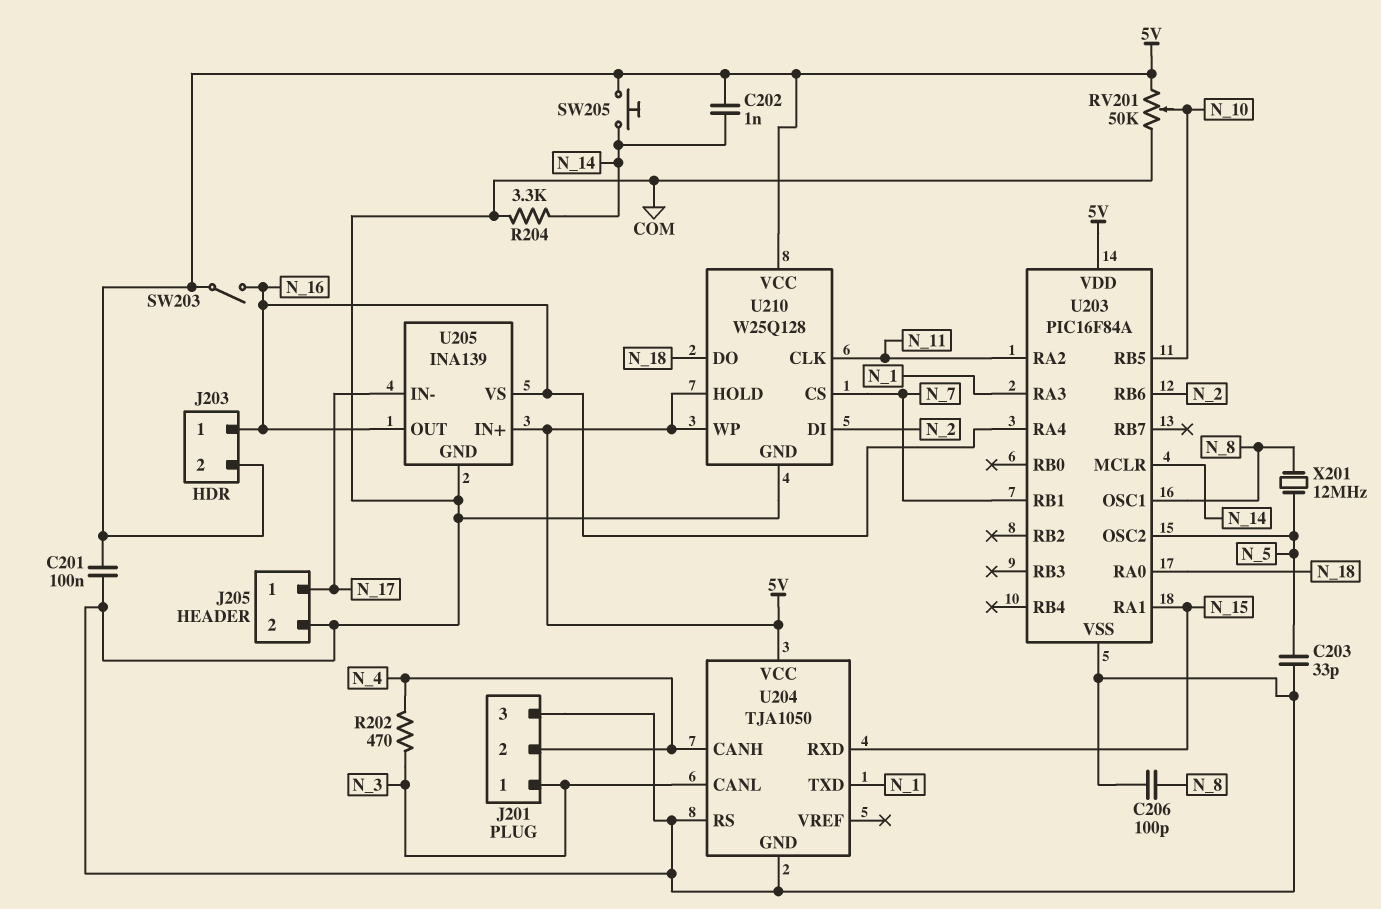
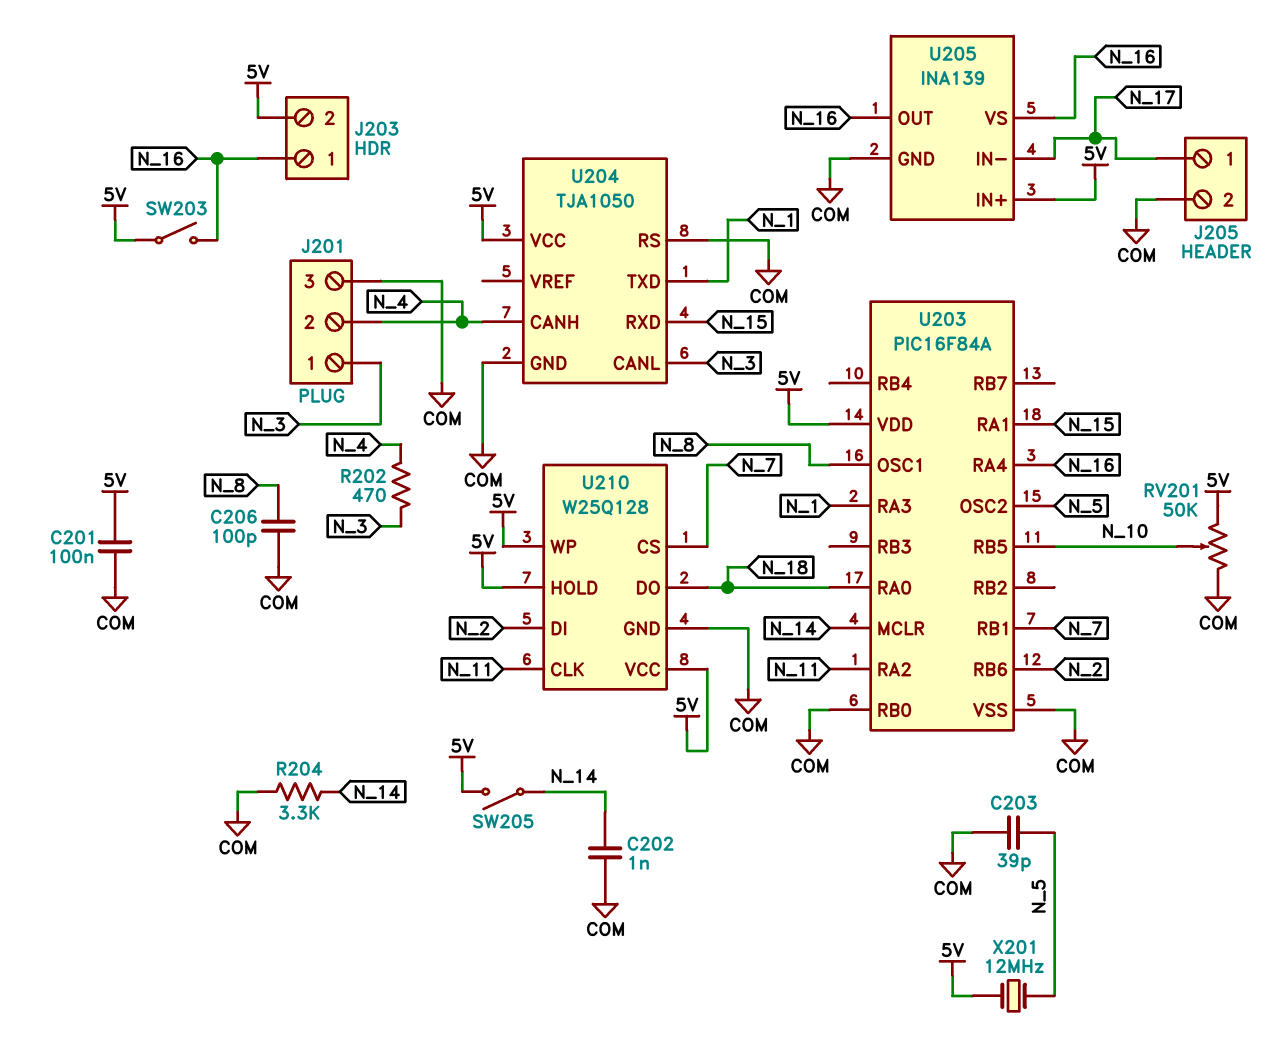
C202: 1nF (5V, N_14) -> 1nF (COM, N_14)
C203: 33pF (COM, N_5) -> 39pF (COM, N_5)
SW205: button (5V, N_14) -> switch (5V, N_14)
U203 pin RB0: none -> COM
X201: 12MHz (N_5, N_8) -> 12MHz (5V, N_5)

